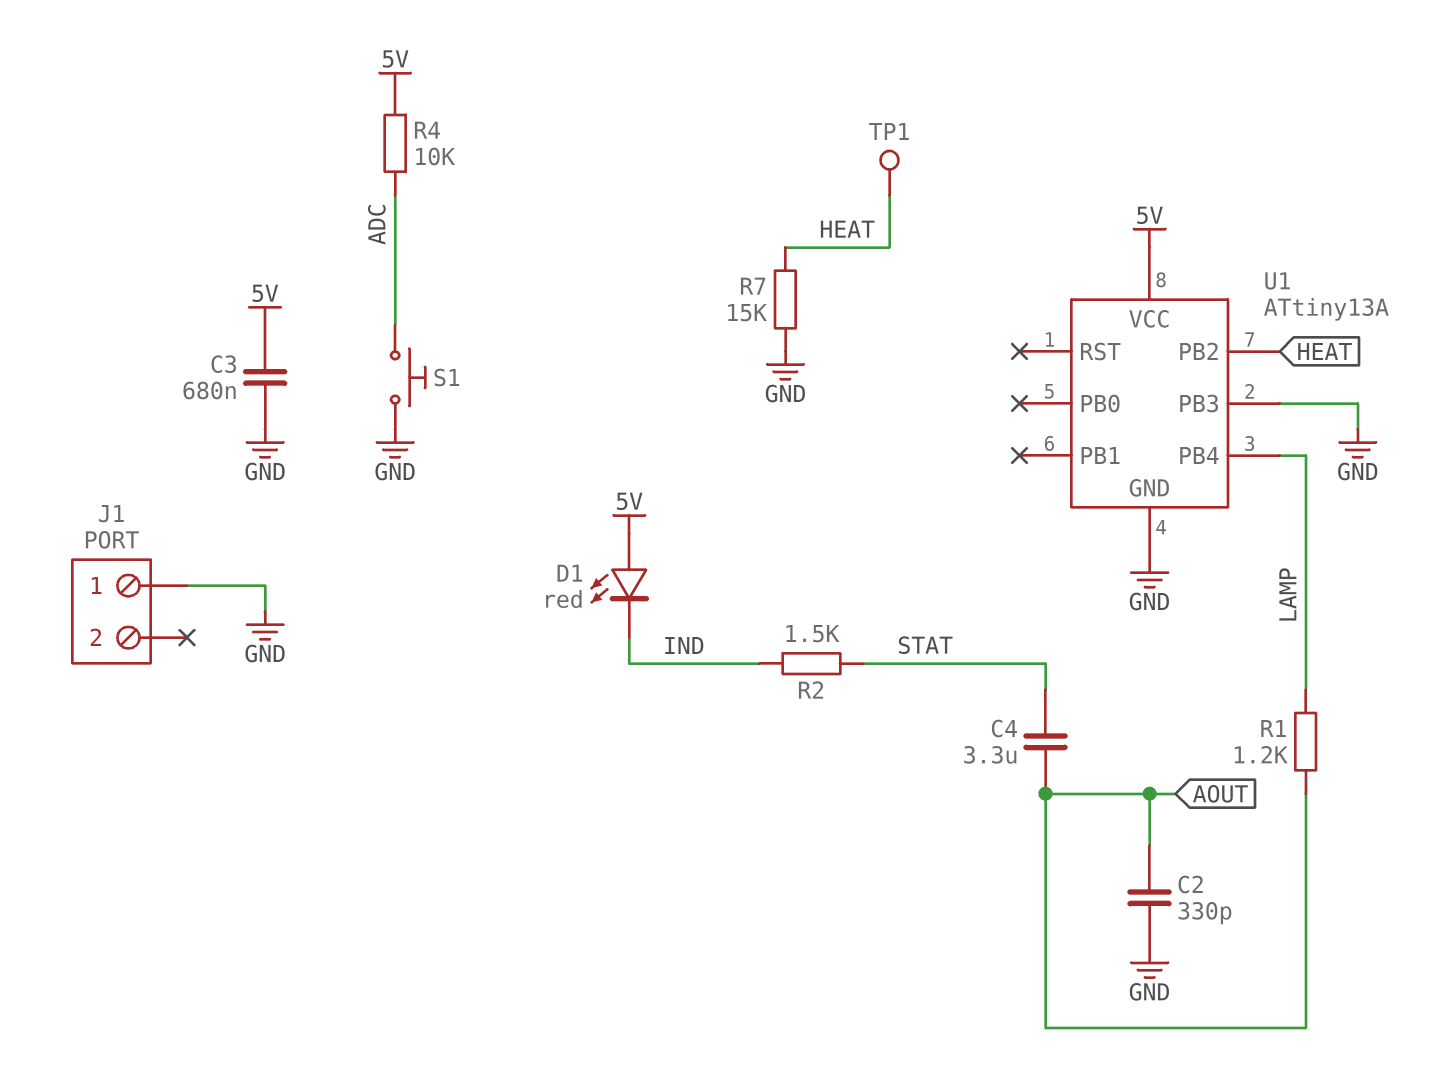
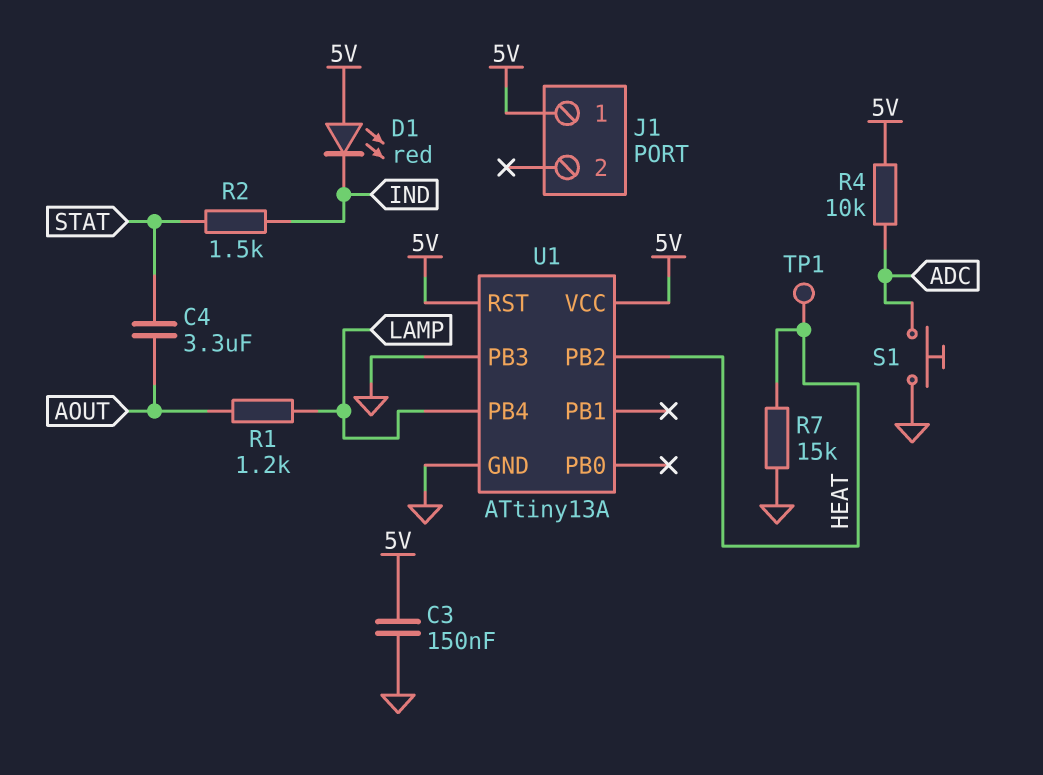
C2: 330pF (AOUT, GND) -> none
C3: 680nF (5V, GND) -> 150nF (5V, GND)
J1 pin 1: GND -> 5V
U1 pin RST: none -> 5V

